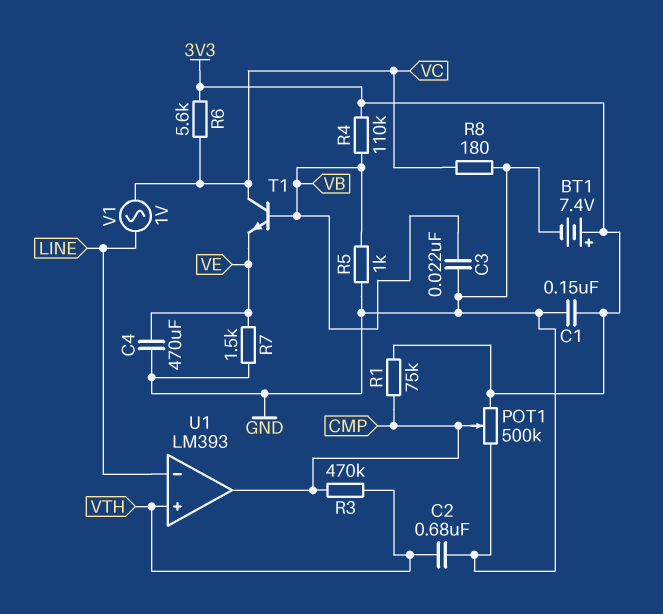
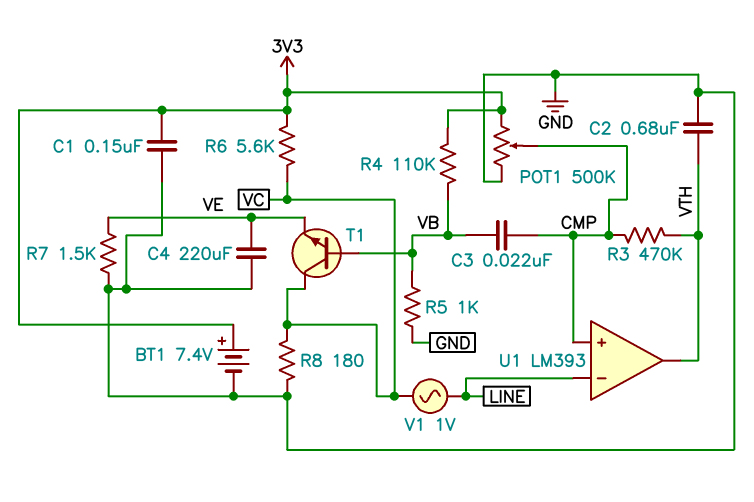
C3: 22nF (GND, VB) -> 22nF (CMP, VB)
C4: 470uF (GND, VE) -> 220uF (GND, VE)
R1: 75k (3V3, CMP) -> none
U1 pin in+: VTH -> CMP
U1 pin out: CMP -> VTH

